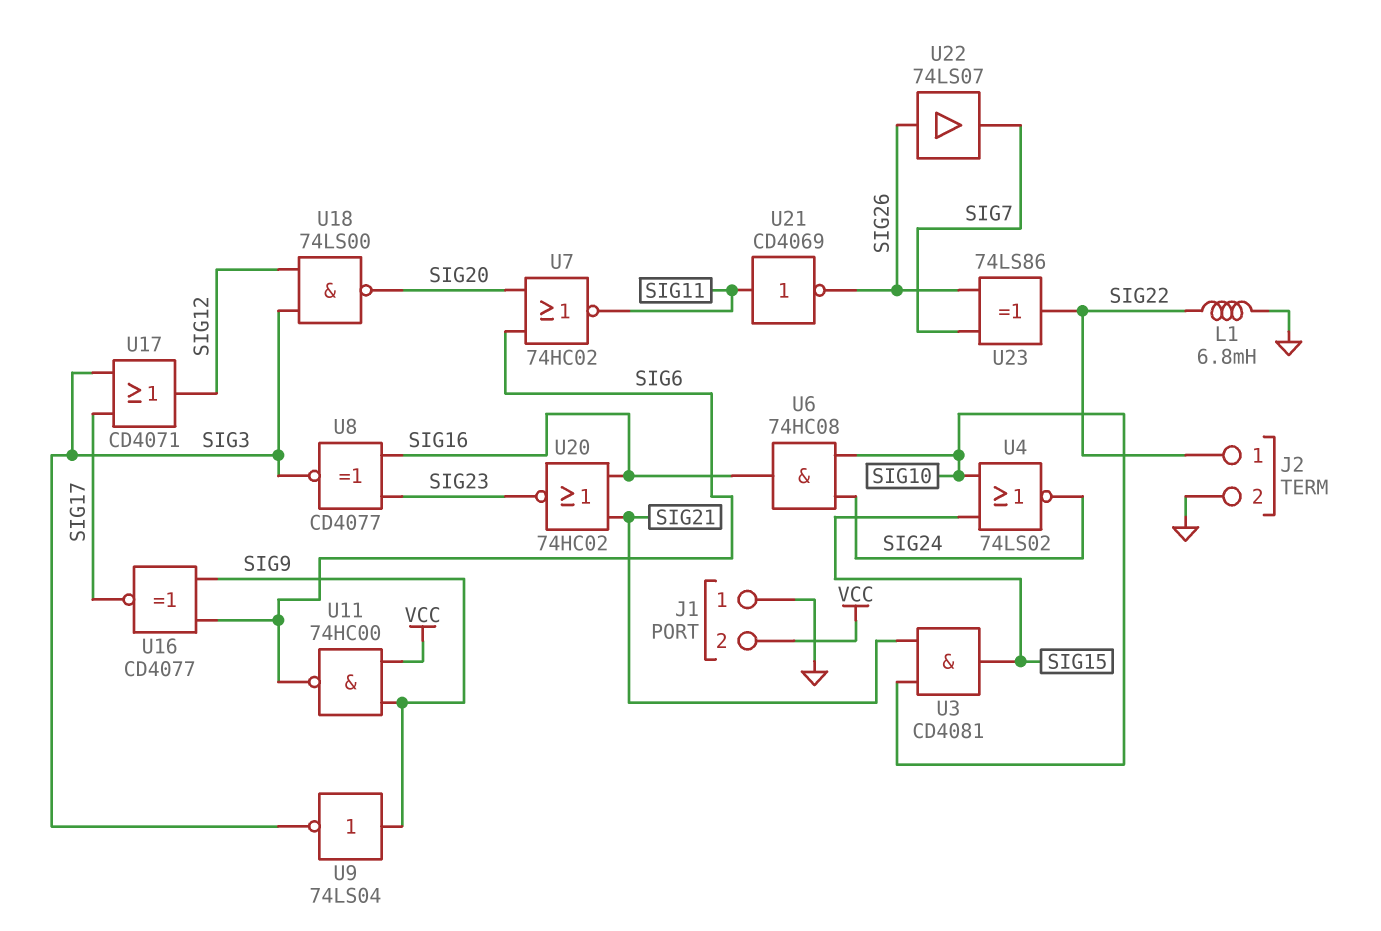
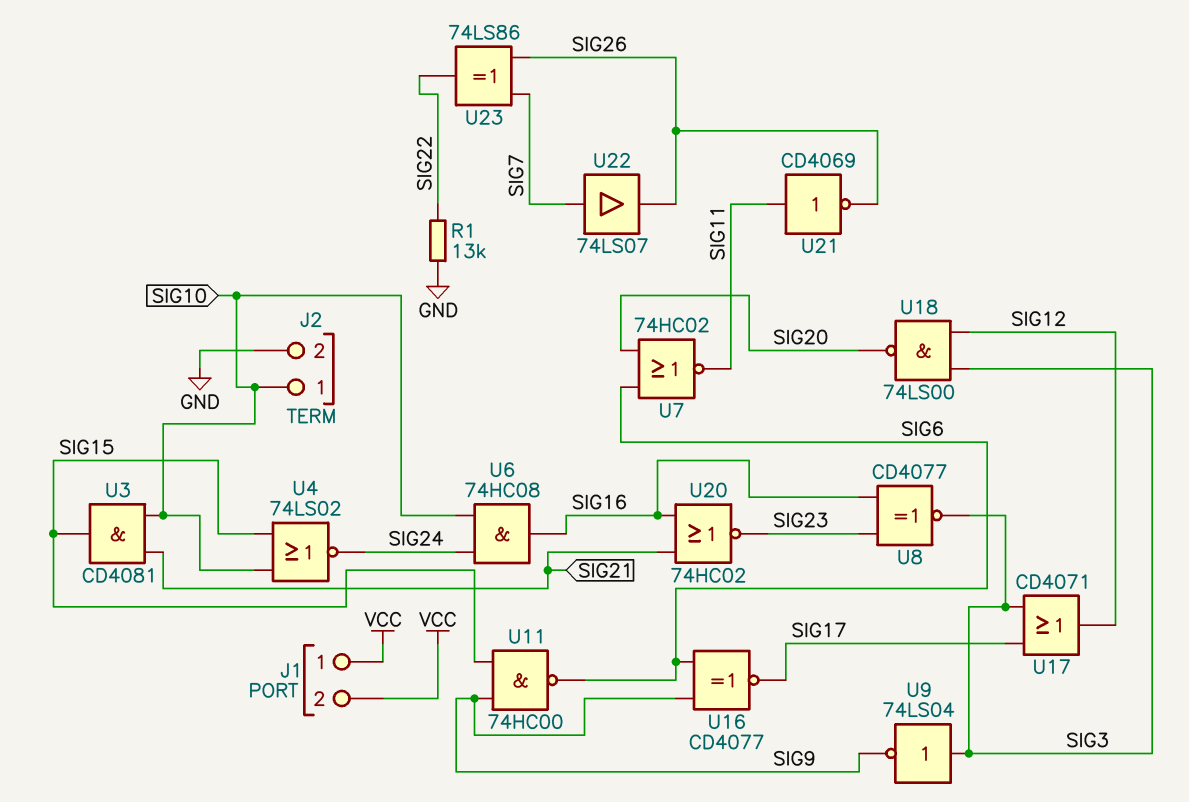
J1 pin 1: GND -> VCC
J2 pin 1: SIG22 -> SIG10
L1: 6.8mH (GND, SIG22) -> none
R1: none -> 13k (GND, SIG22)
U9: NOT 74LS04 (in SIG9, out SIG3) -> NOT 74LS04 (in SIG3, out SIG9)
U11: NAND 74HC00 (in SIG9, in VCC, out SIG6) -> NAND 74HC00 (in SIG9, in SIG15, out SIG6)
U22: buffer 74LS07 (in SIG26, out SIG7) -> buffer 74LS07 (in SIG7, out SIG26)

